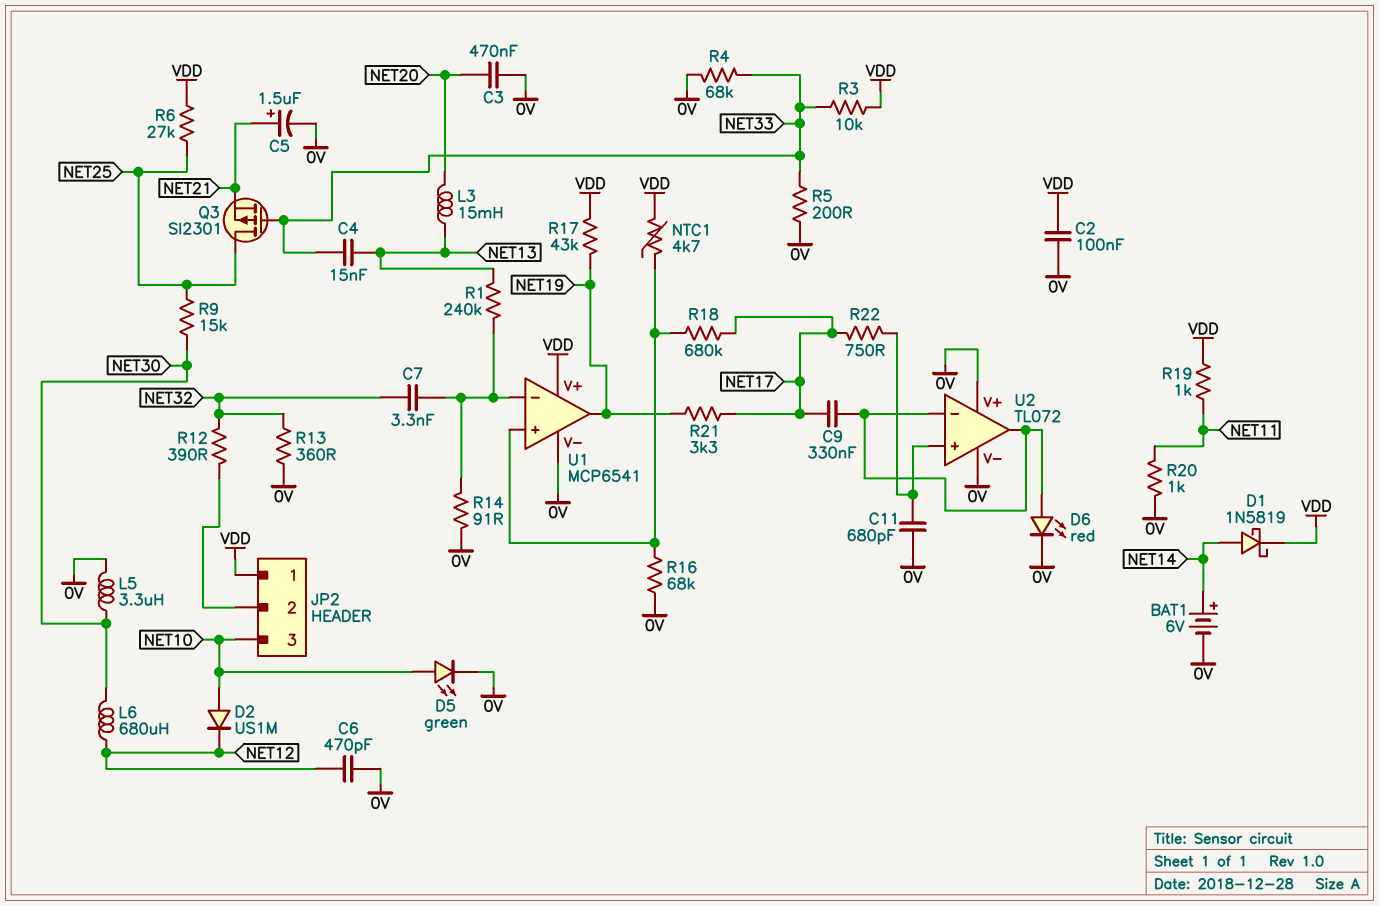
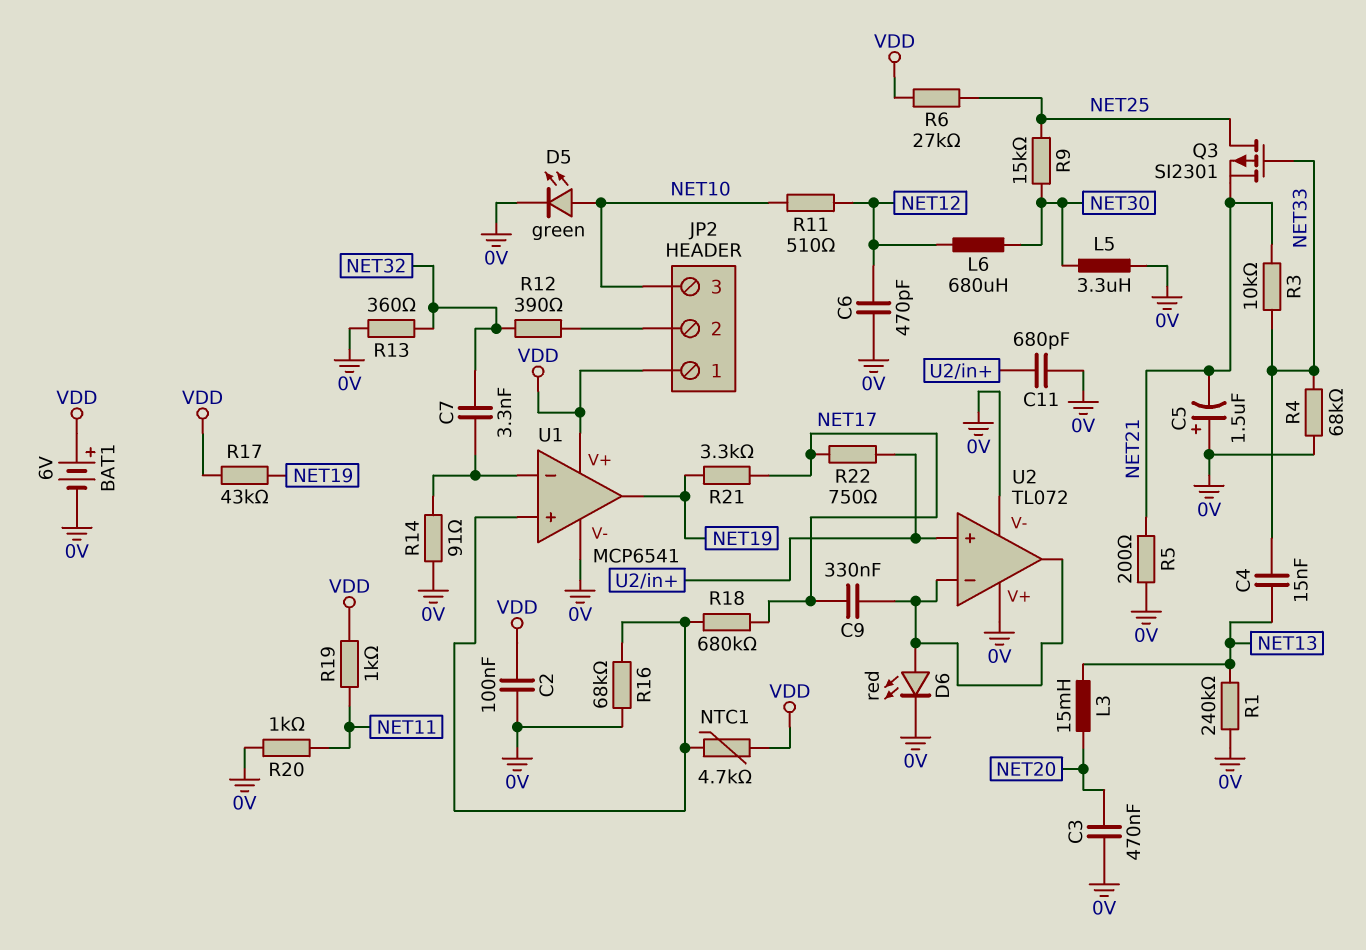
BAT1: 6V (plus NET14, minus 0V) -> 6V (plus VDD, minus 0V)
C5: 1.5uF (plus NET21, minus 0V) -> 1.5uF (plus 0V, minus NET21)
D1: schottky 1N5819 (A NET14, K VDD) -> none
D2: diode US1M (A NET10, K NET12) -> none
R1: 240k (NET13, U1/in-) -> 240k (0V, NET13)
R3: 10k (NET33, VDD) -> 10k (NET21, NET33)
R5: 200 (0V, NET33) -> 200 (0V, NET21)
R11: none -> 510 (NET10, NET12)

